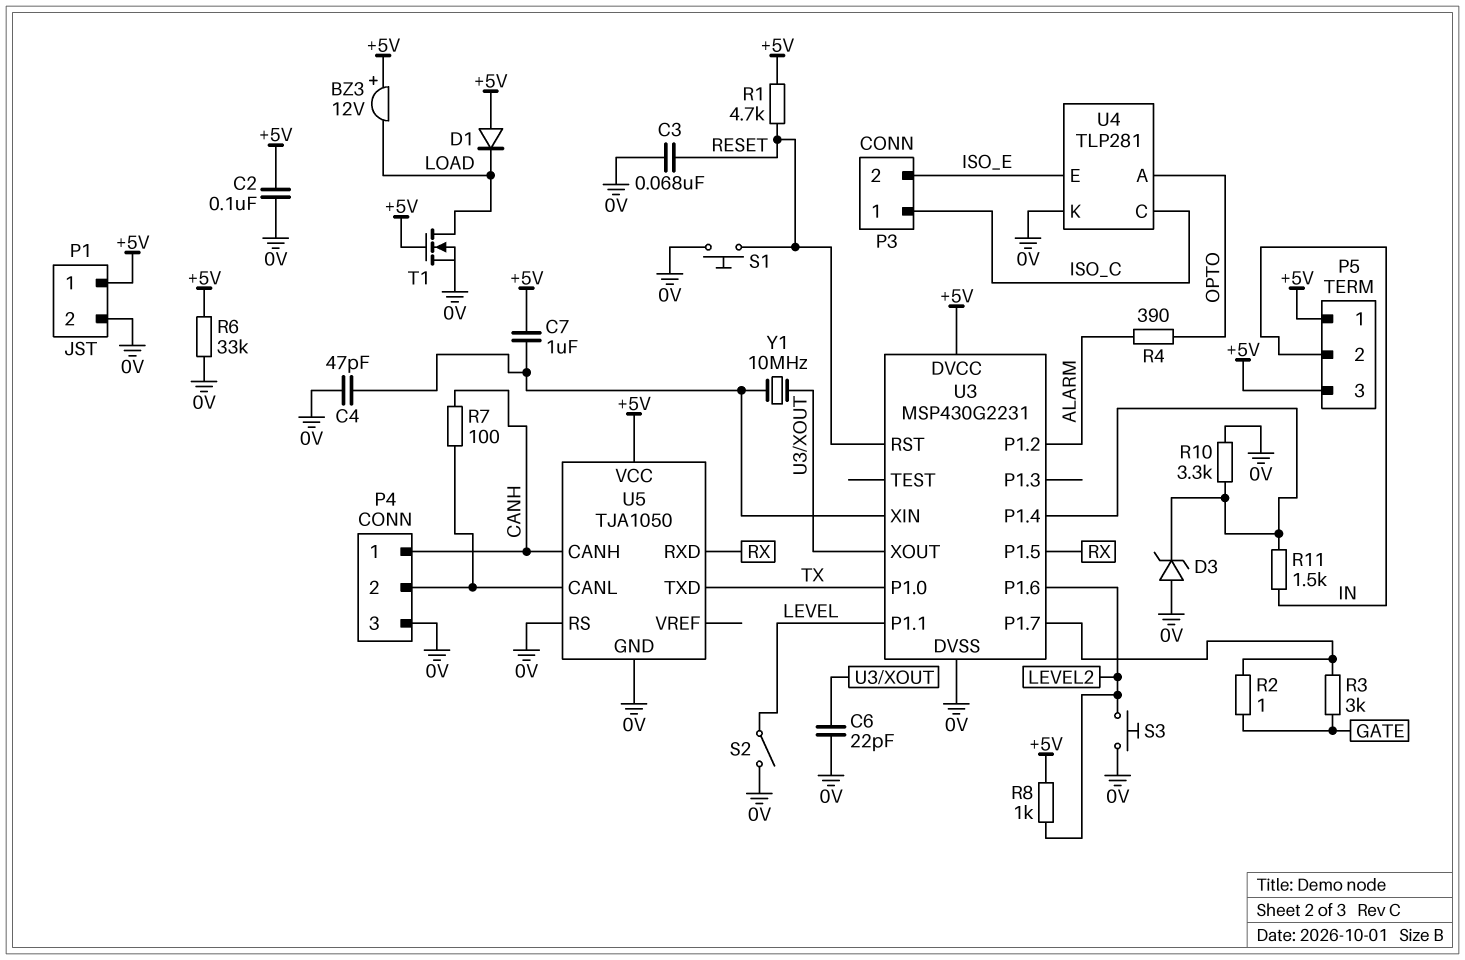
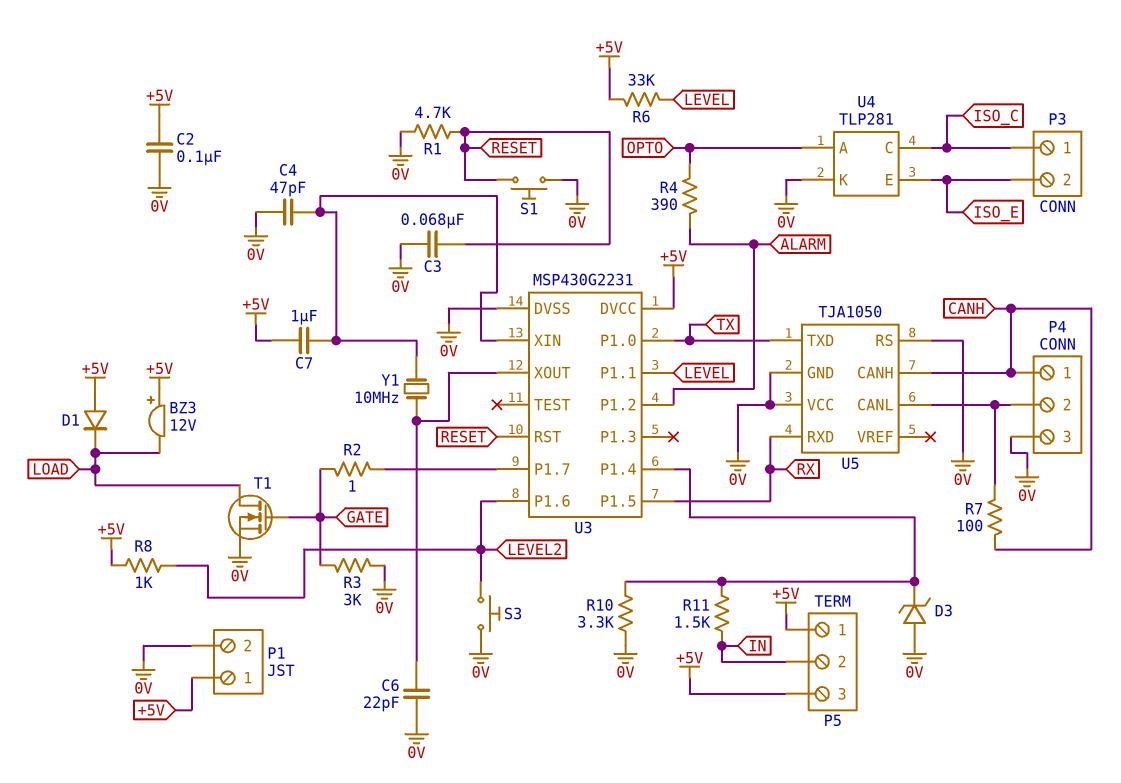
R1: 4.7k (+5V, RESET) -> 4.7k (0V, RESET)
R3: 3k (GATE, U3/P1.7) -> 3k (0V, GATE)
R6: 33k (+5V, 0V) -> 33k (+5V, LEVEL)
S2: switch (0V, LEVEL) -> none
T1: NMOS (G +5V, D LOAD, S 0V) -> NMOS (G GATE, D LOAD, S 0V)
U5 pin VCC: +5V -> 0V

